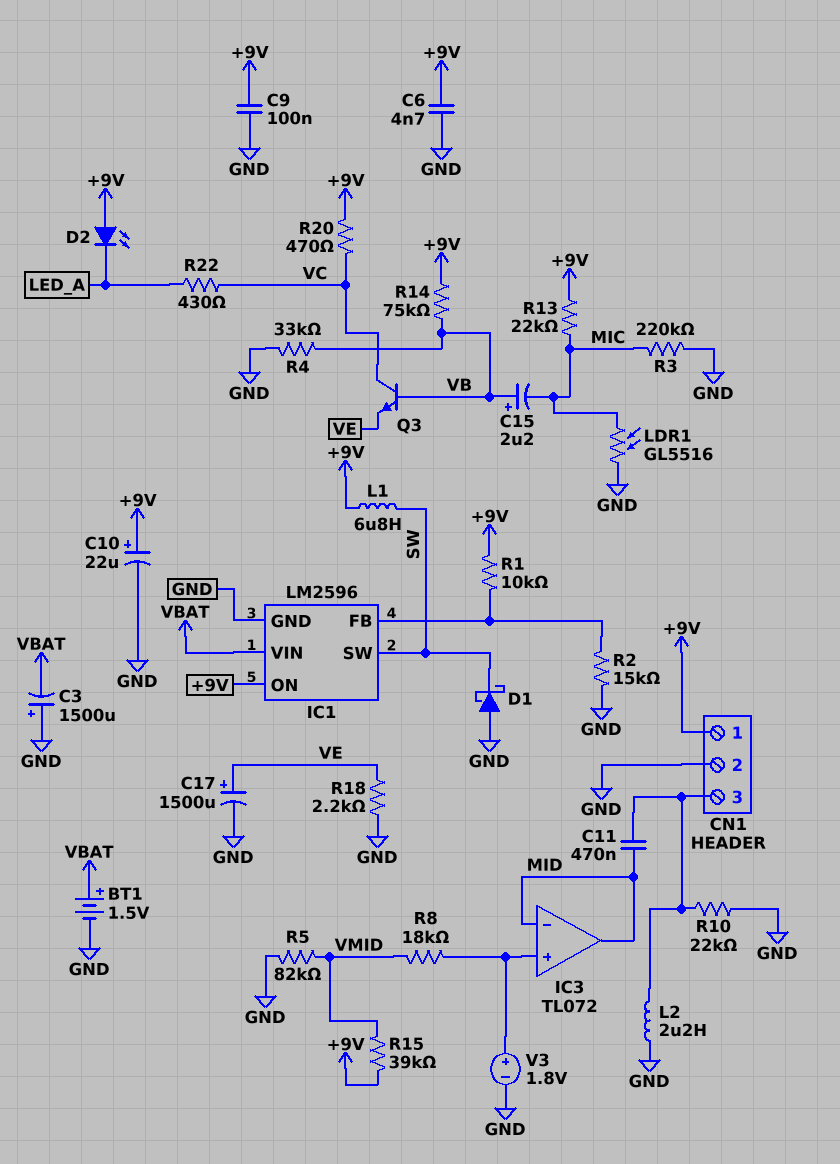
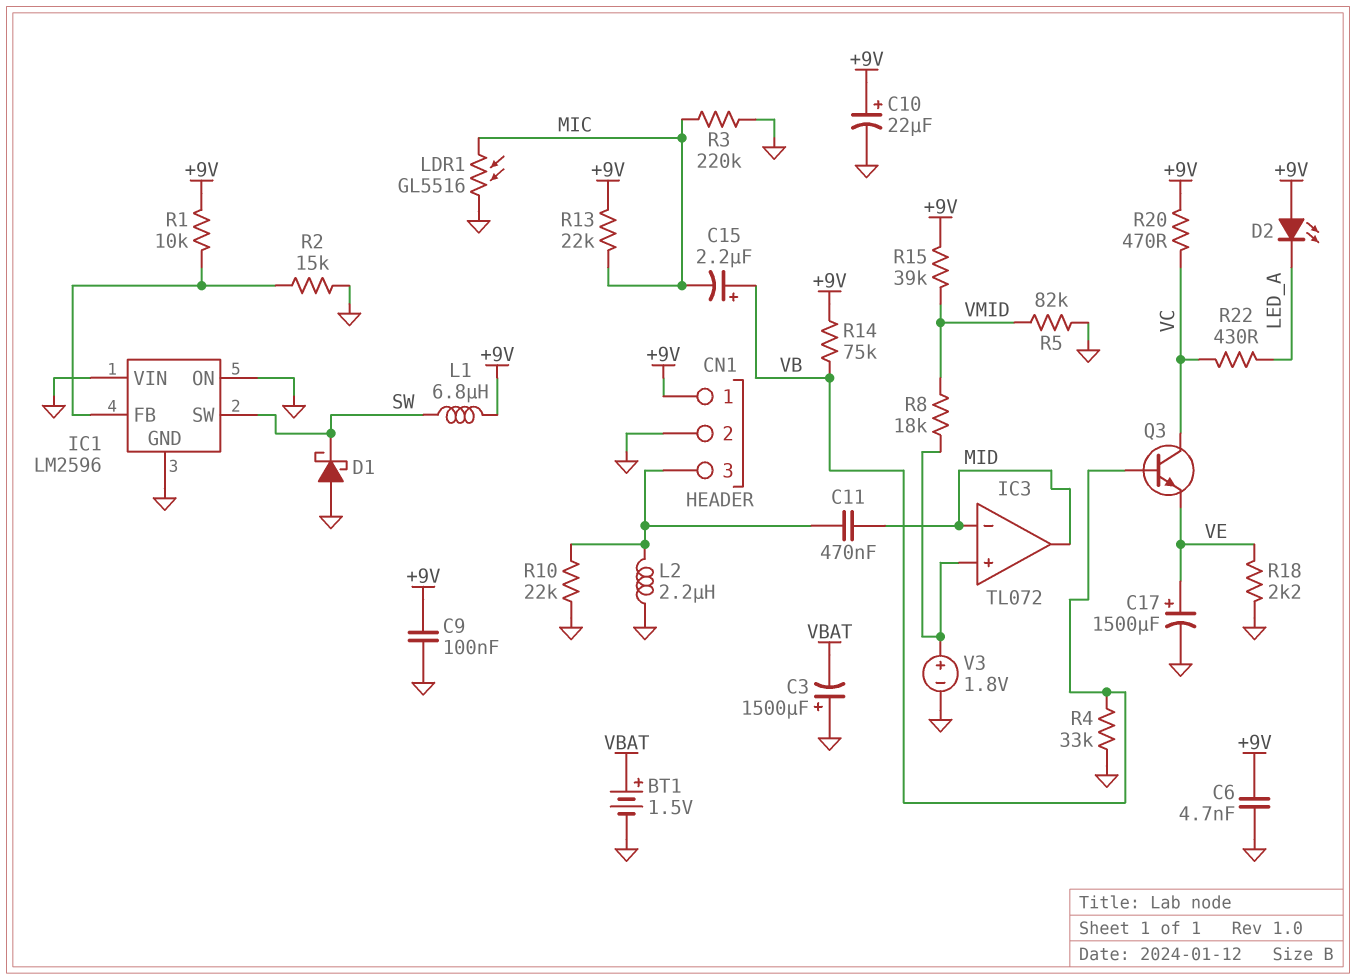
IC1 pin ON: +9V -> GND
IC1 pin VIN: VBAT -> GND

